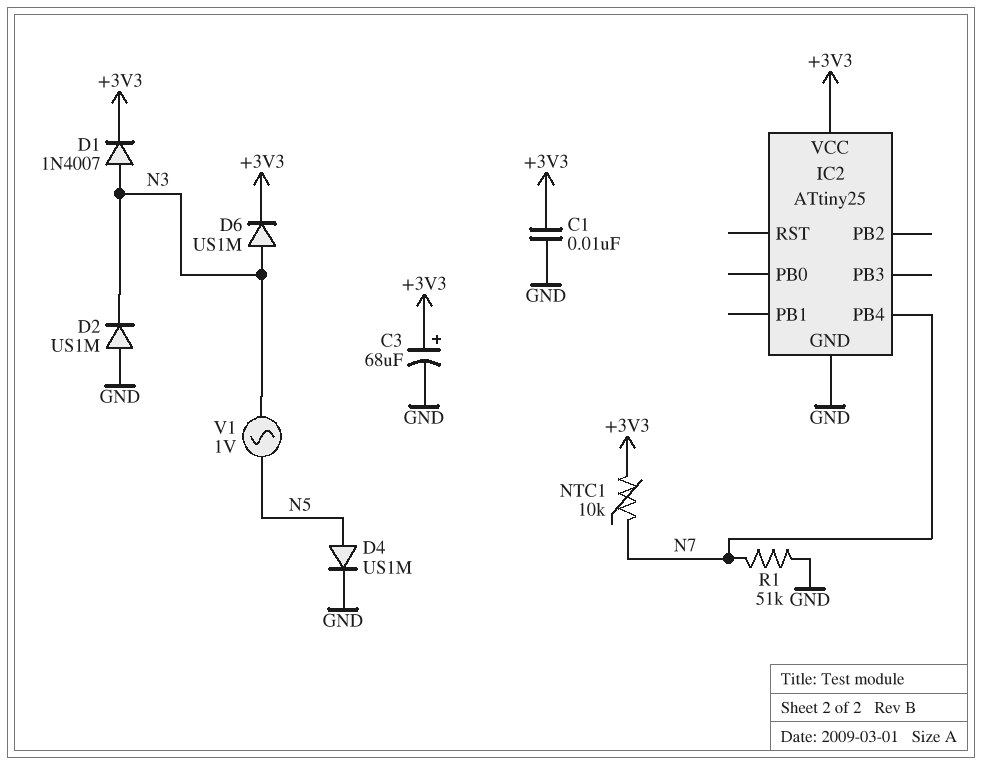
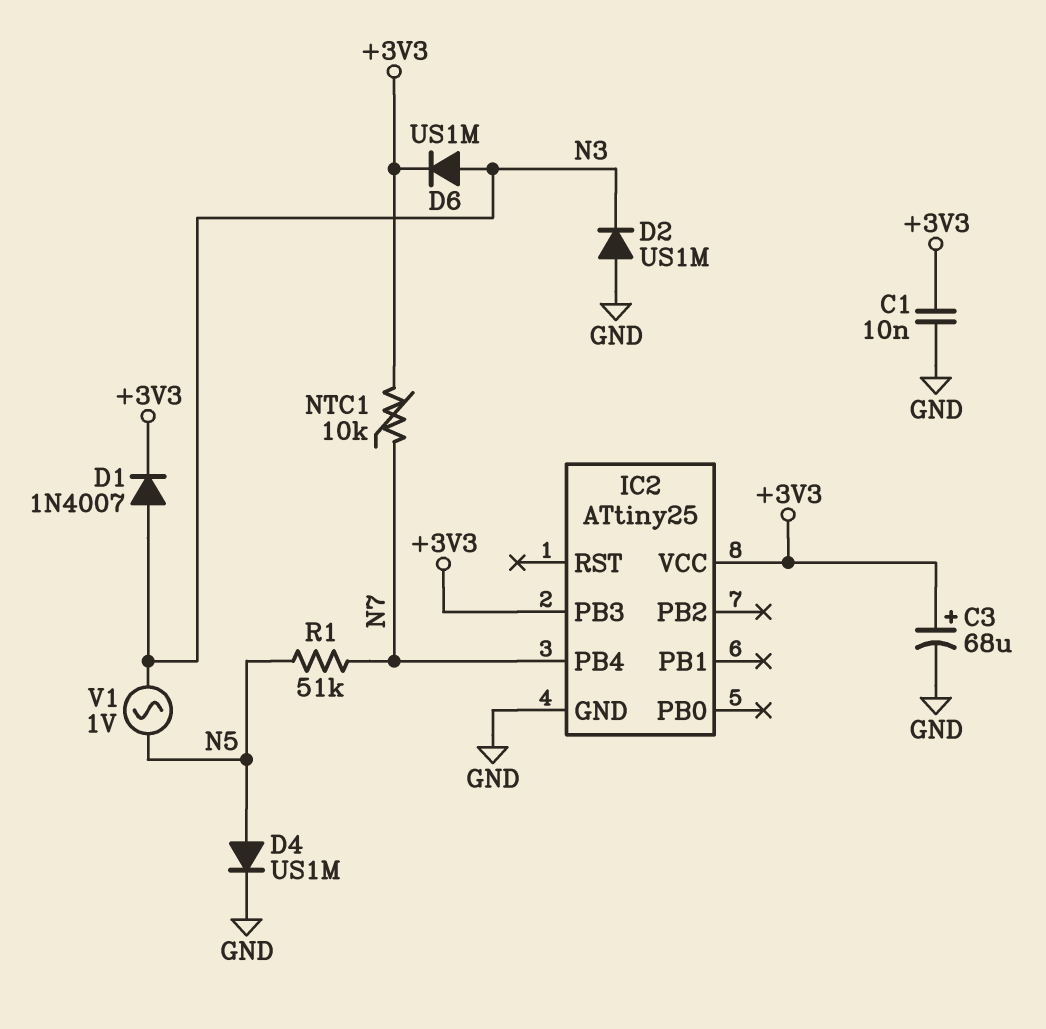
IC2 pin PB3: none -> +3V3
R1: 51k (GND, N7) -> 51k (N5, N7)

